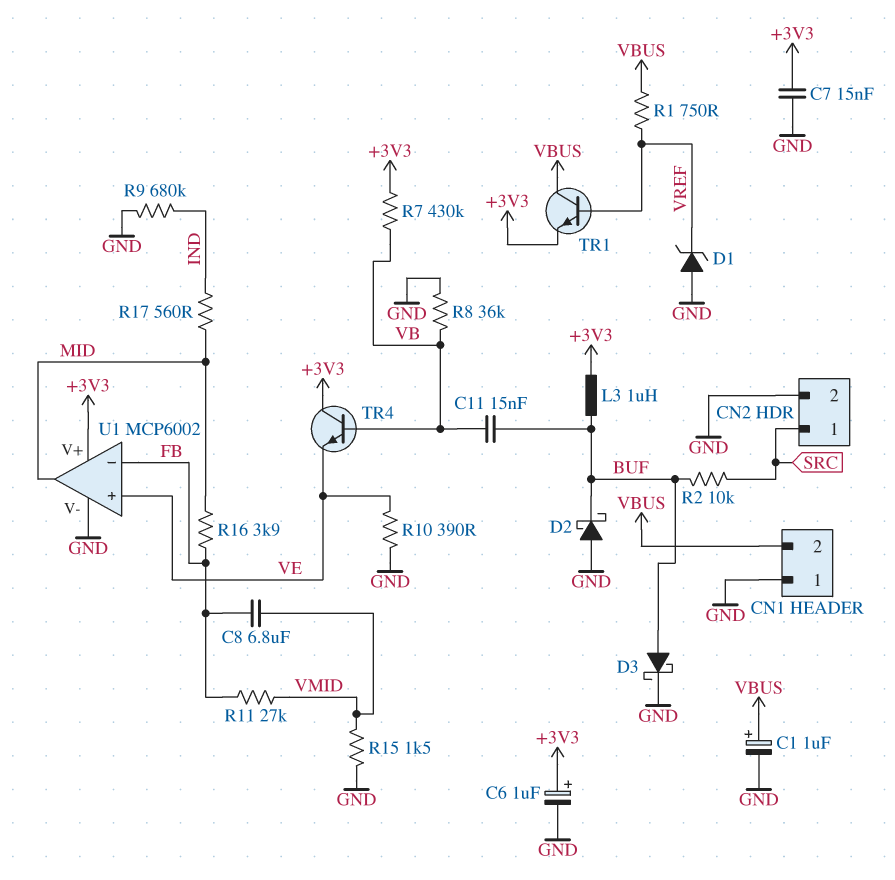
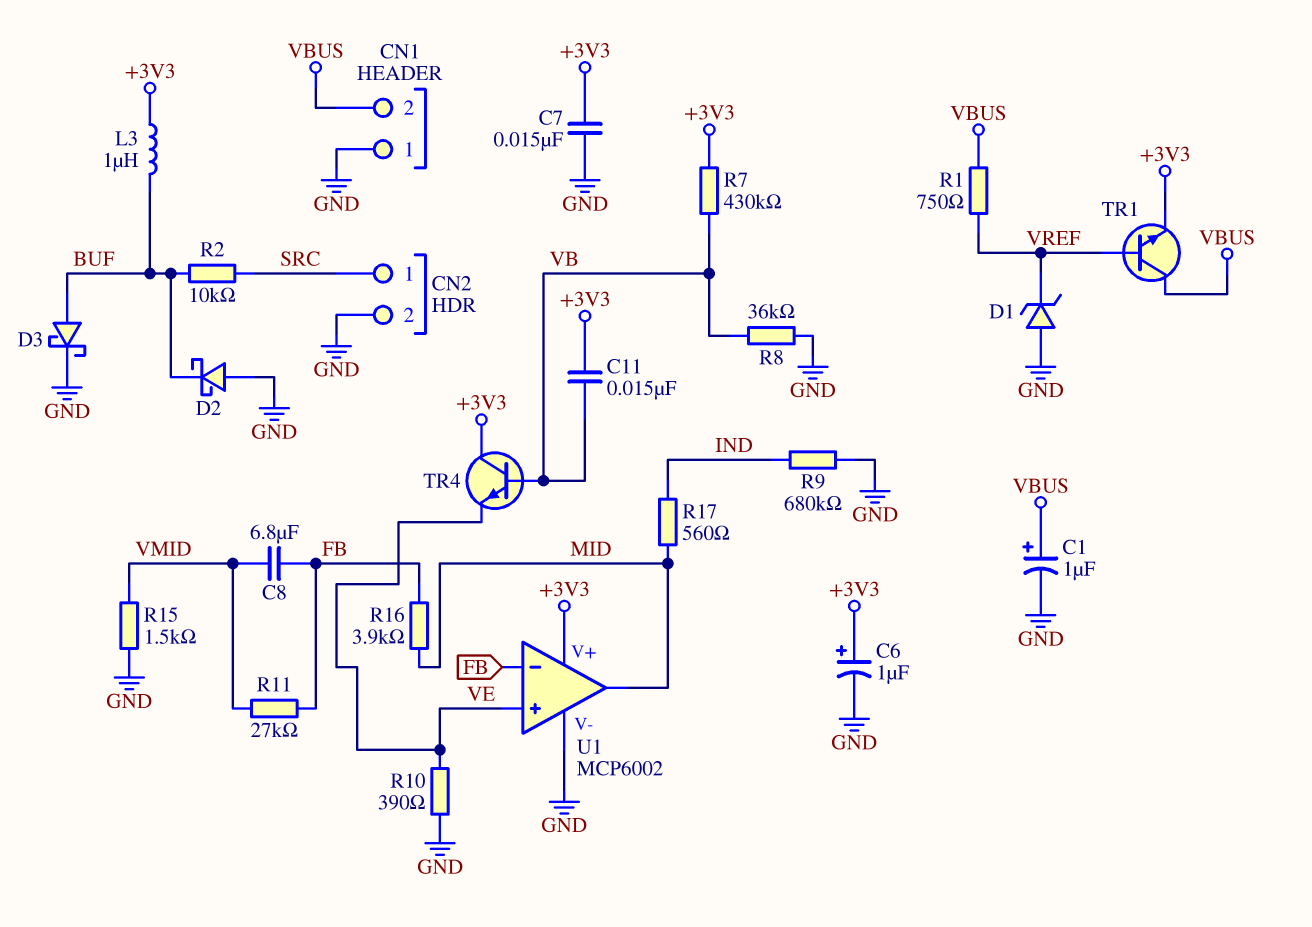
C11: 15nF (BUF, VB) -> 15nF (+3V3, VB)

